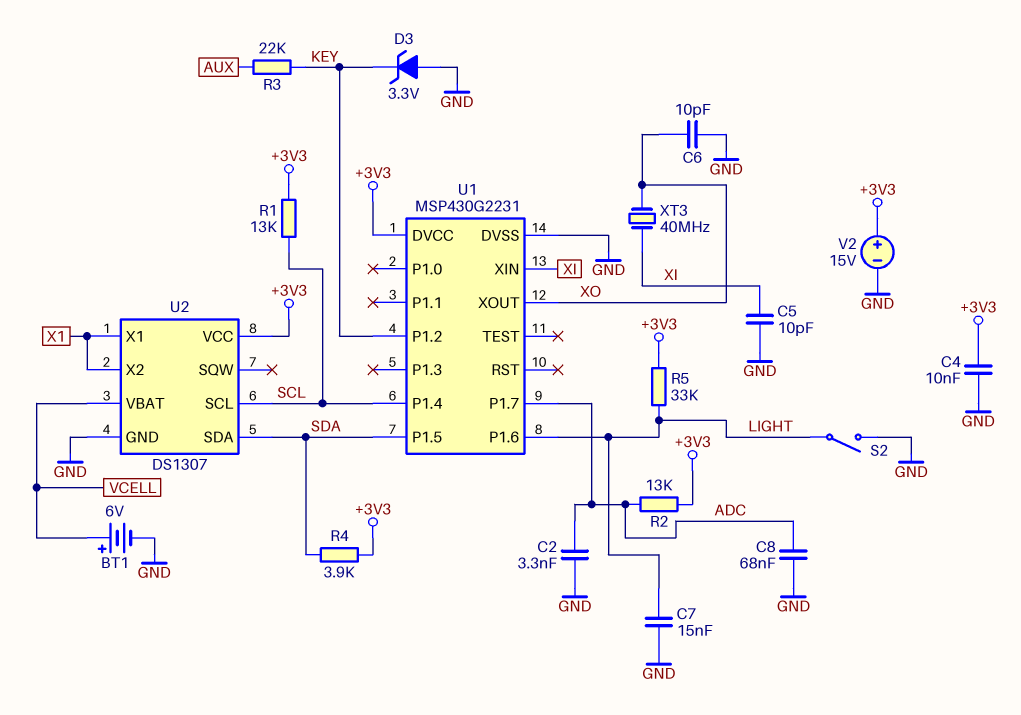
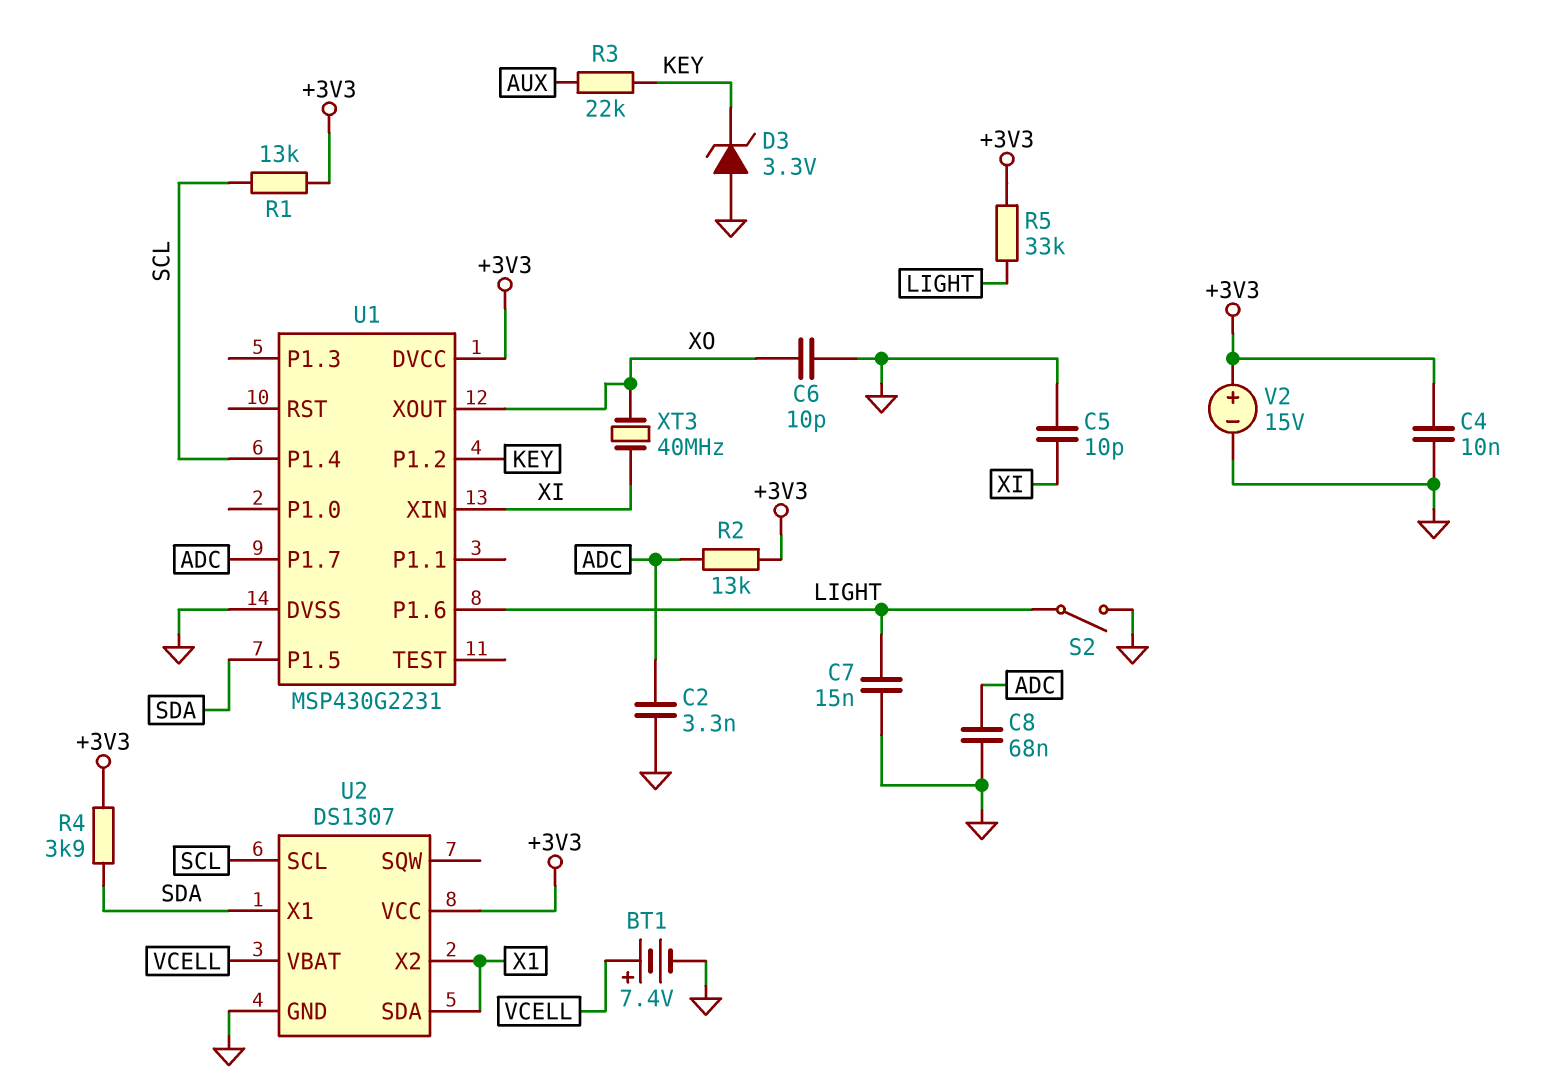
BT1: 6V (plus VCELL, minus GND) -> 7.4V (plus VCELL, minus GND)
U2 pin SDA: SDA -> X1
U2 pin X1: X1 -> SDA

